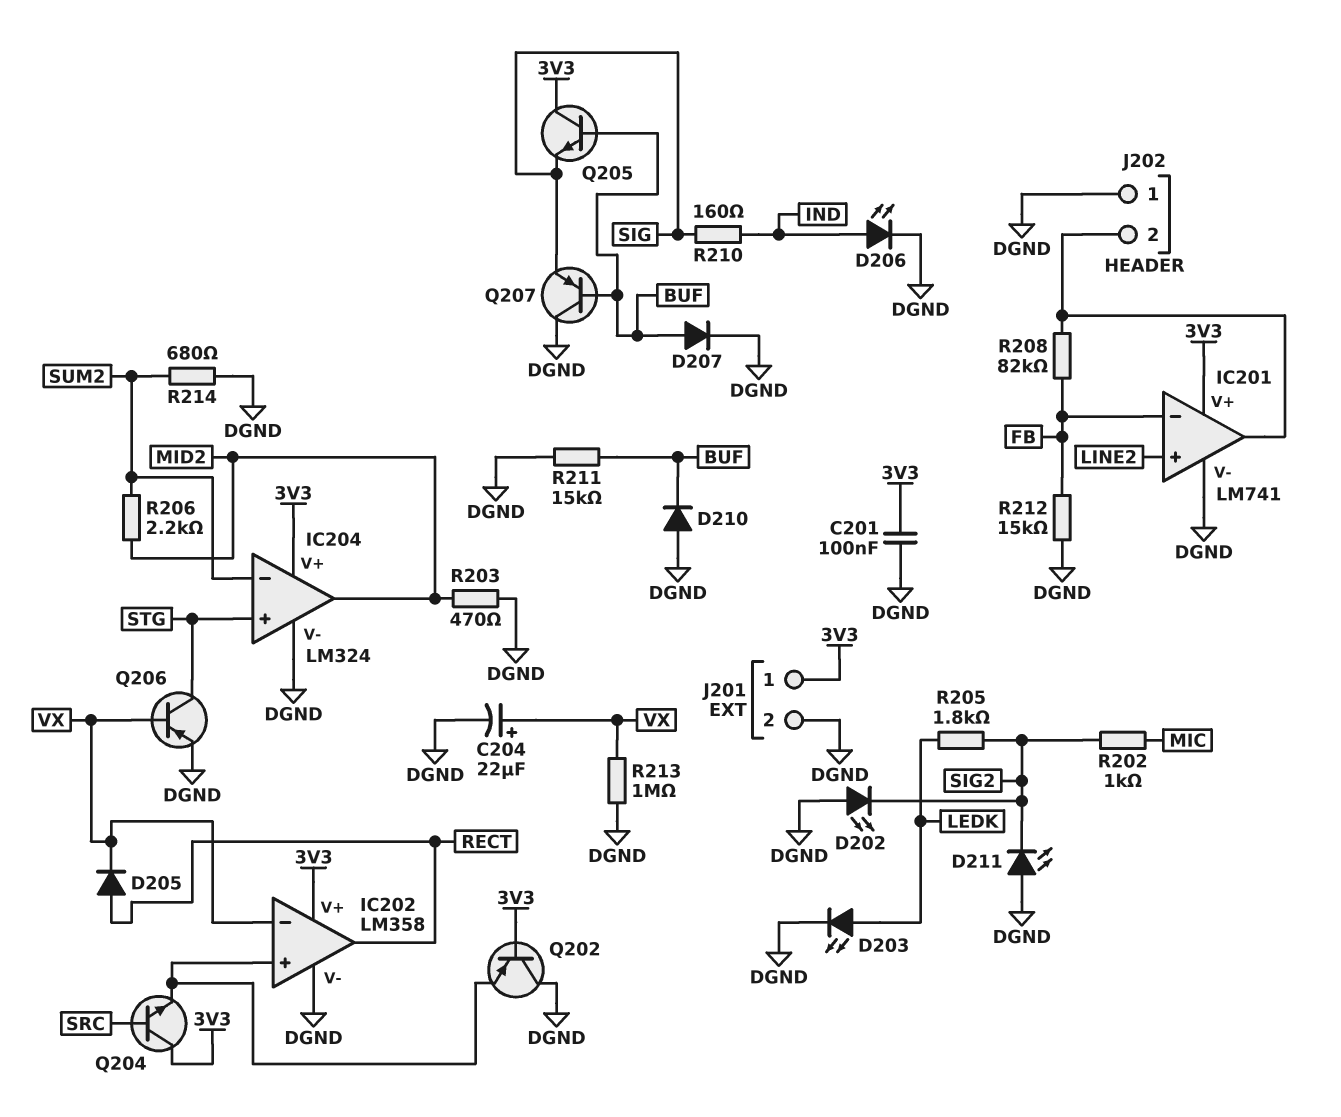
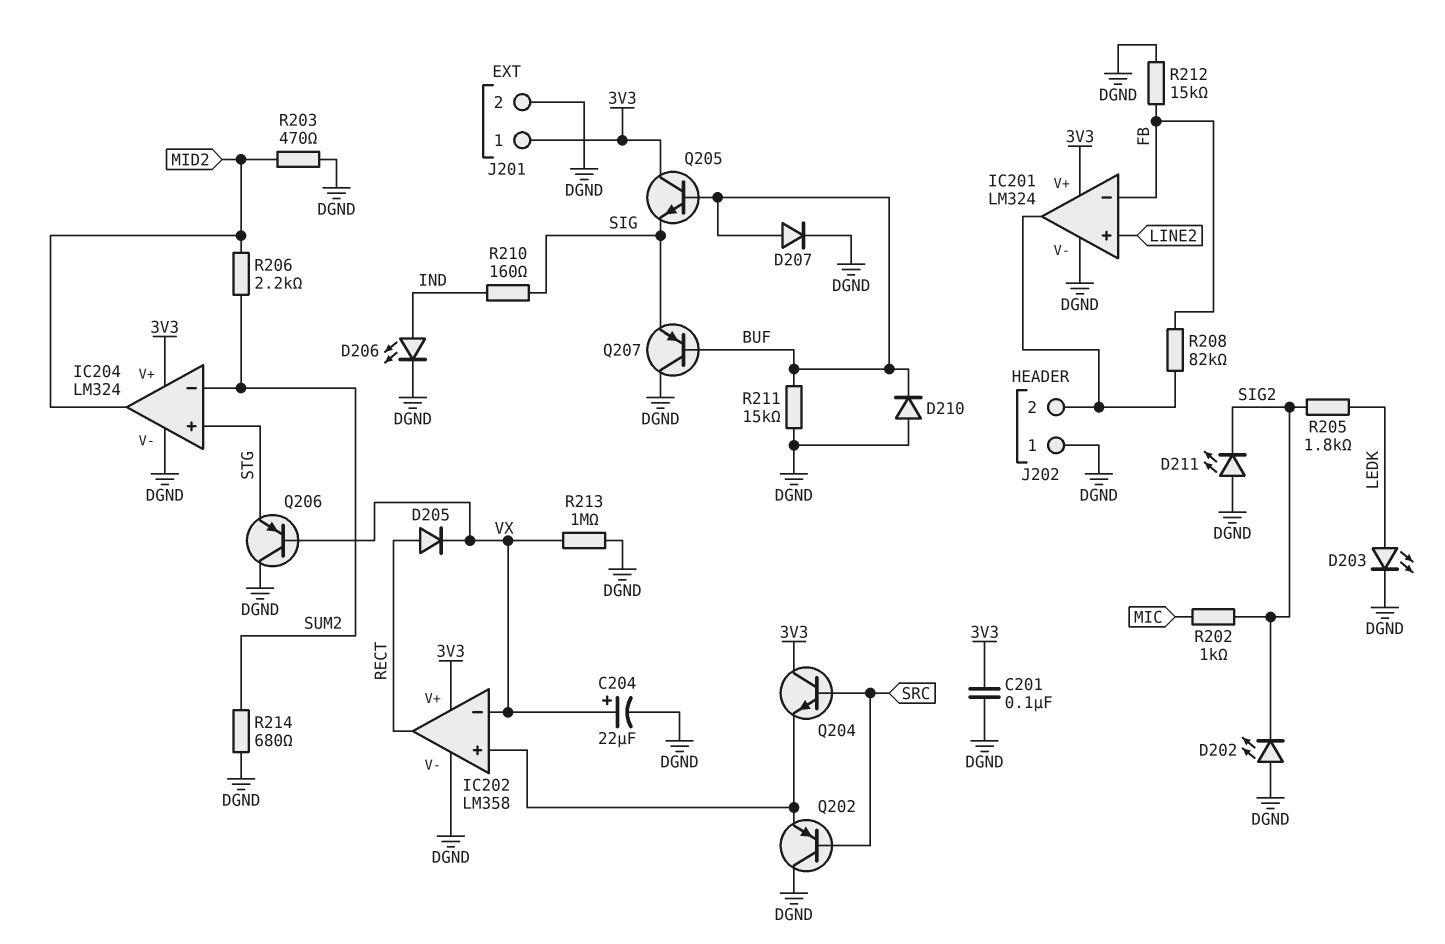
IC201: LM741 -> LM324
Q202: PNP (B 3V3, C DGND, E IC202/in+) -> PNP (B SRC, C DGND, E IC202/in+)
Q206: PNP (B VX, C STG, E DGND) -> PNP (B VX, C DGND, E STG)

